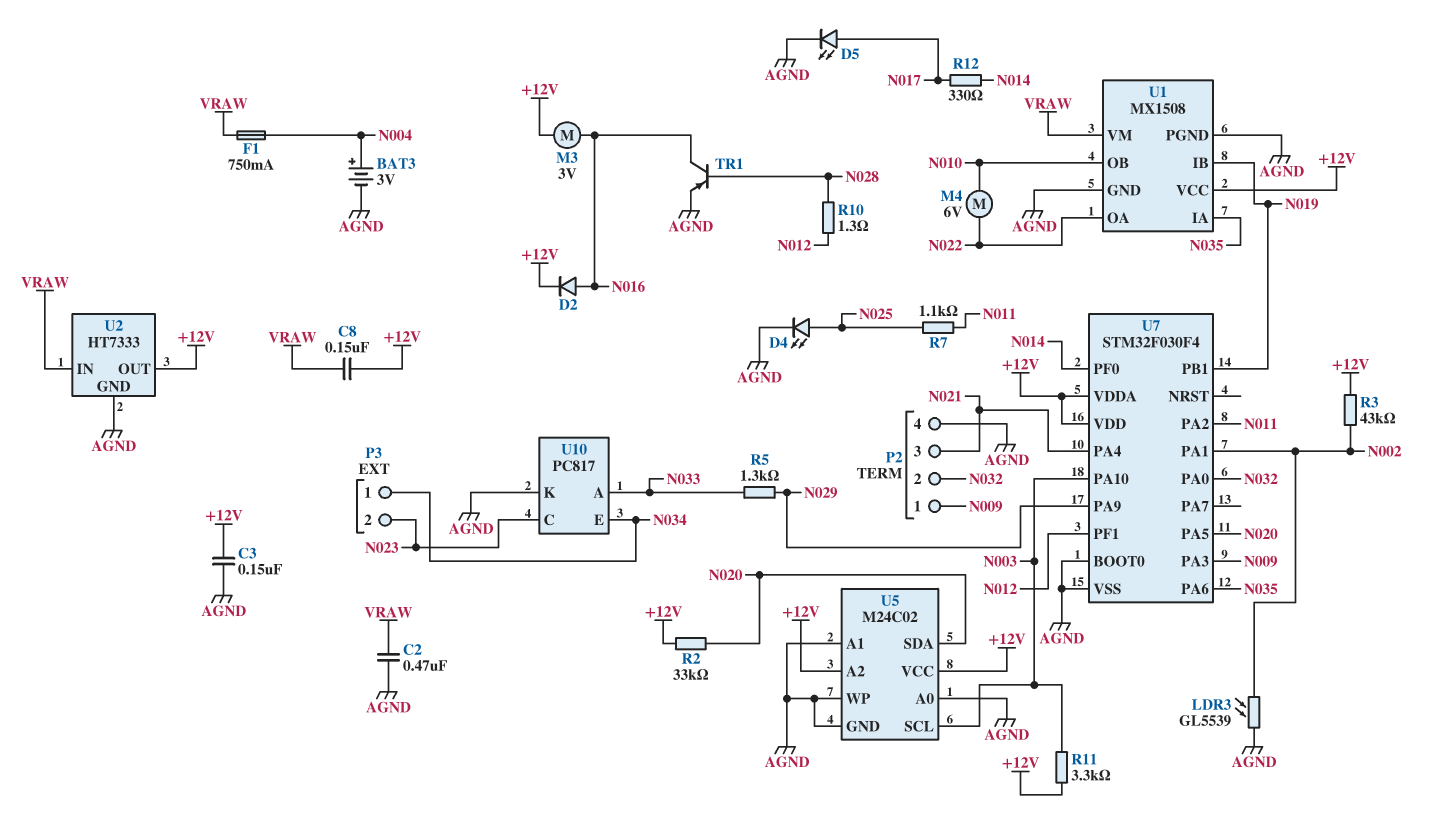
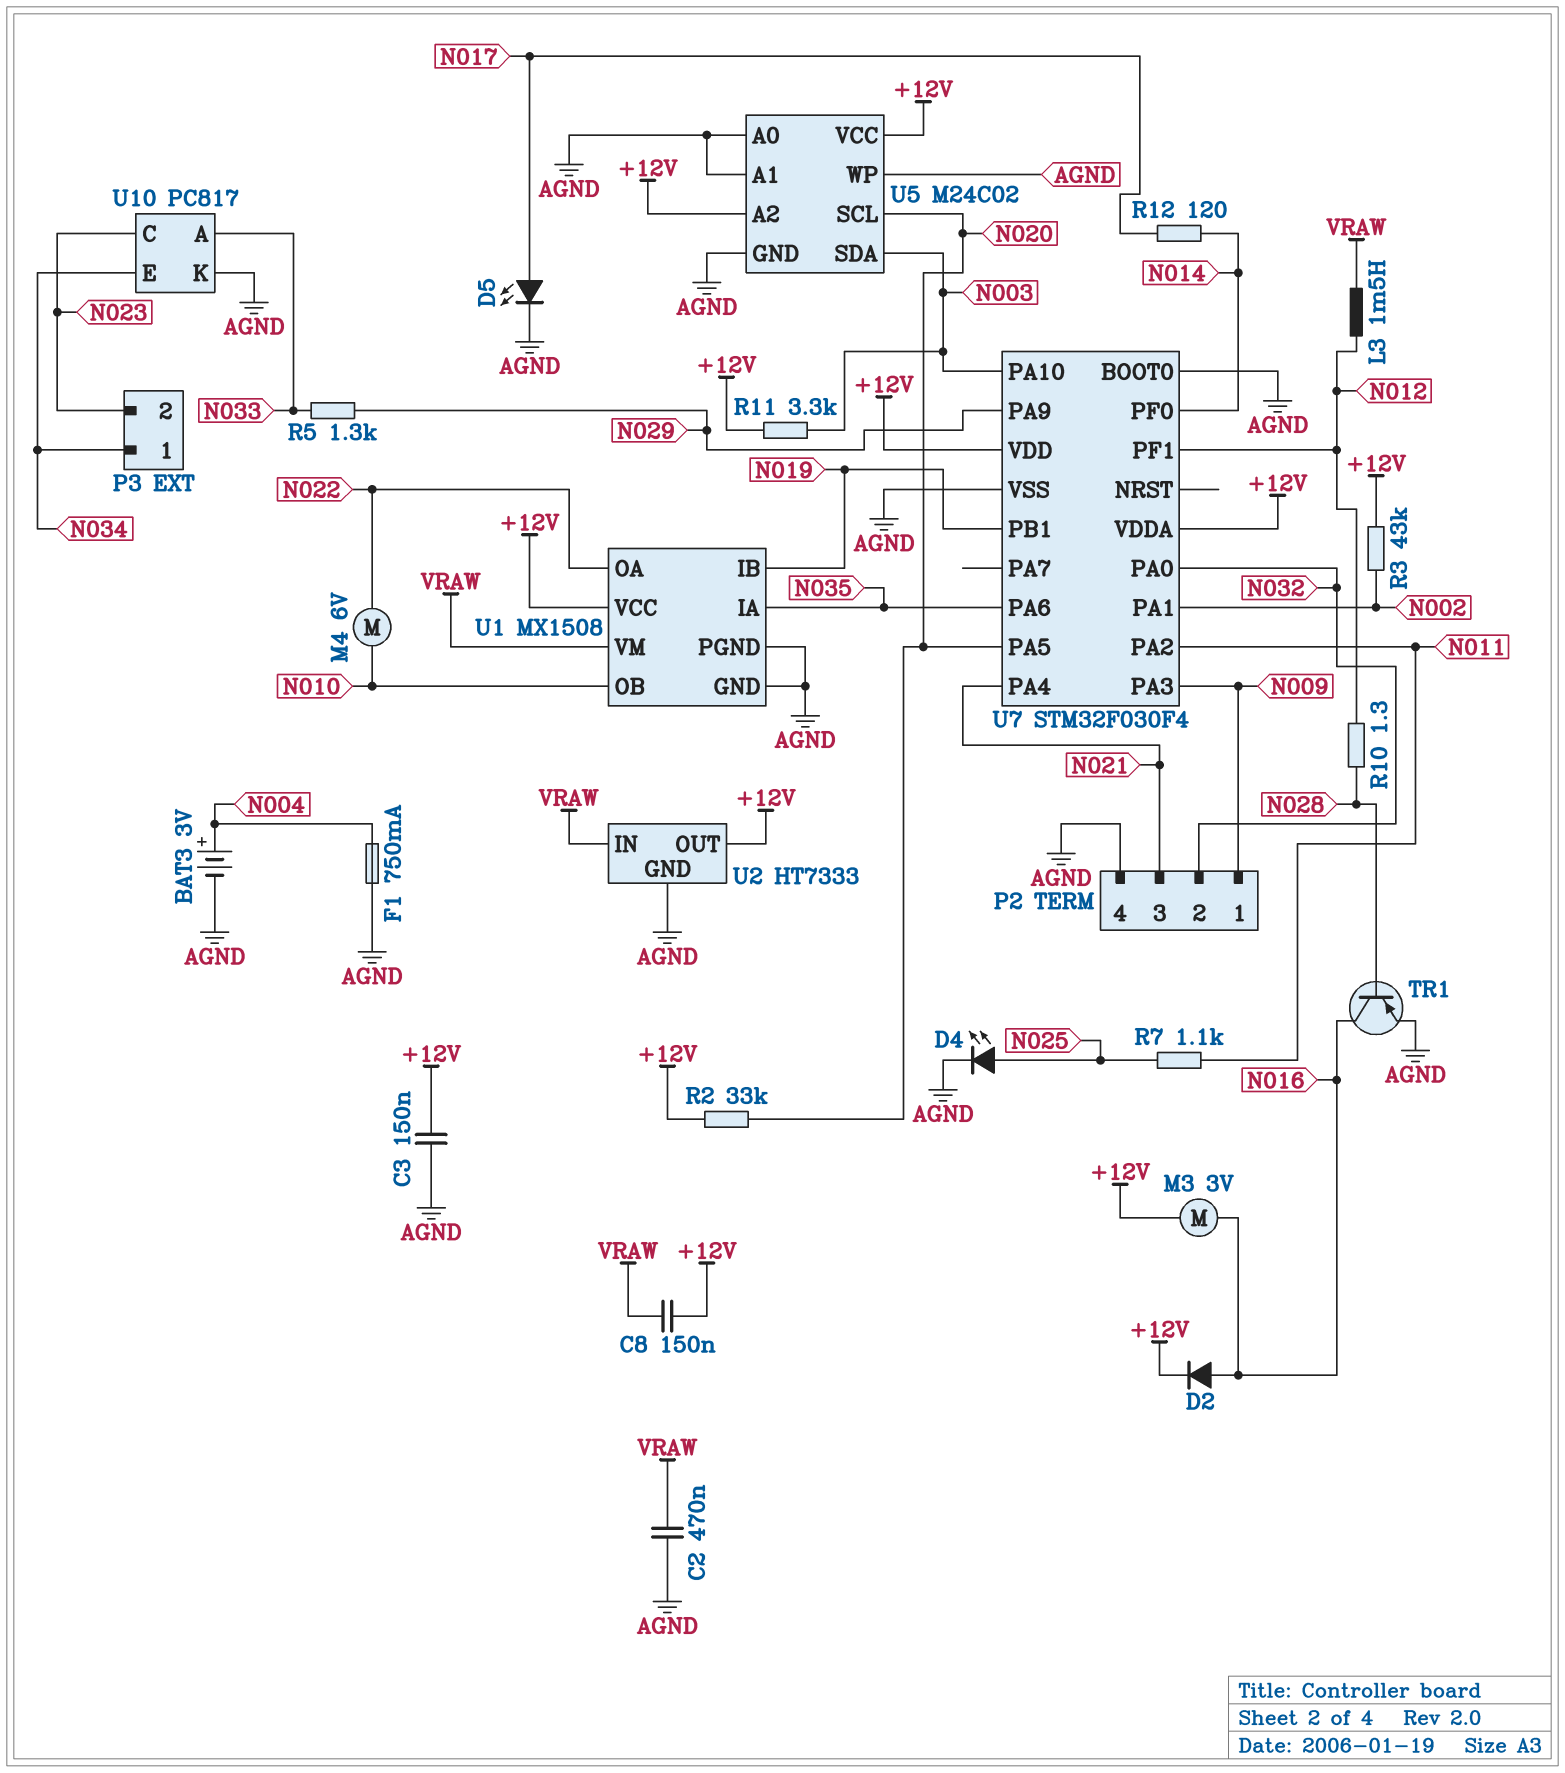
F1: 750mA (N004, VRAW) -> 750mA (AGND, N004)
L3: none -> 1.5mH (N012, VRAW)
LDR3: GL5539 (AGND, N002) -> none
R12: 330 (N014, N017) -> 120 (N014, N017)
U5 pin SCL: N003 -> N020
U5 pin SDA: N020 -> N003

